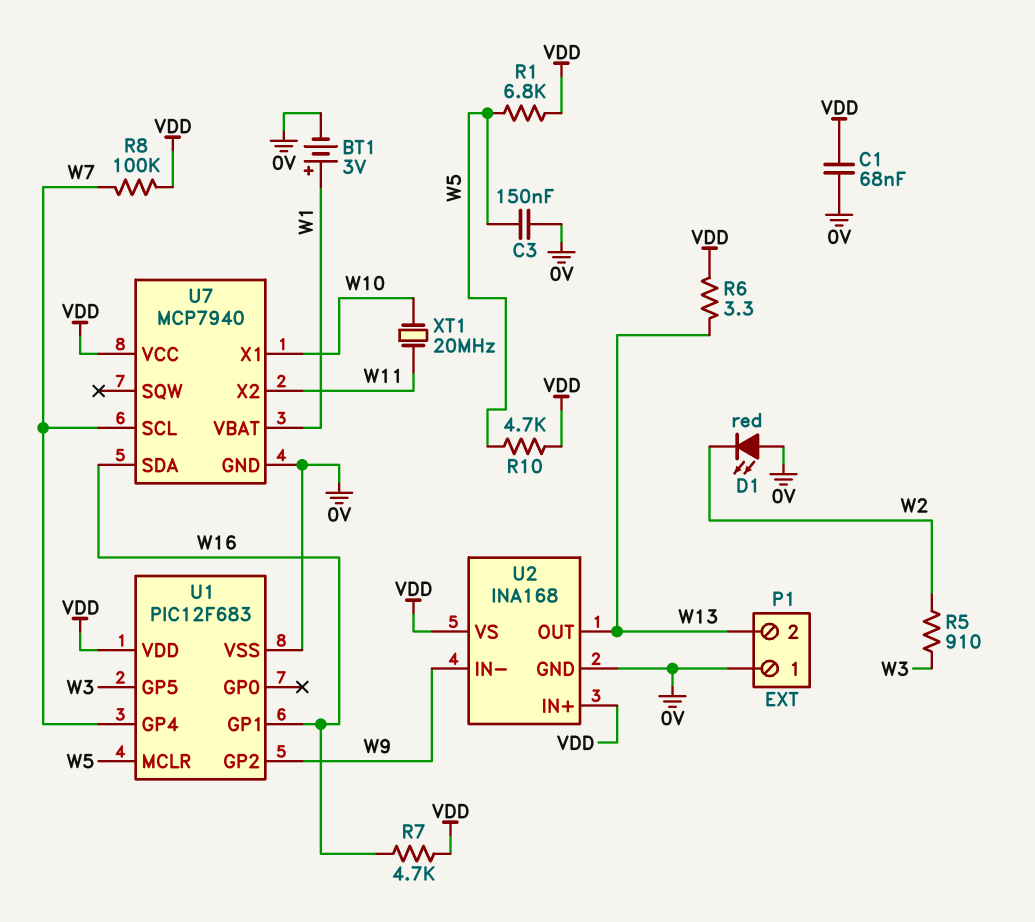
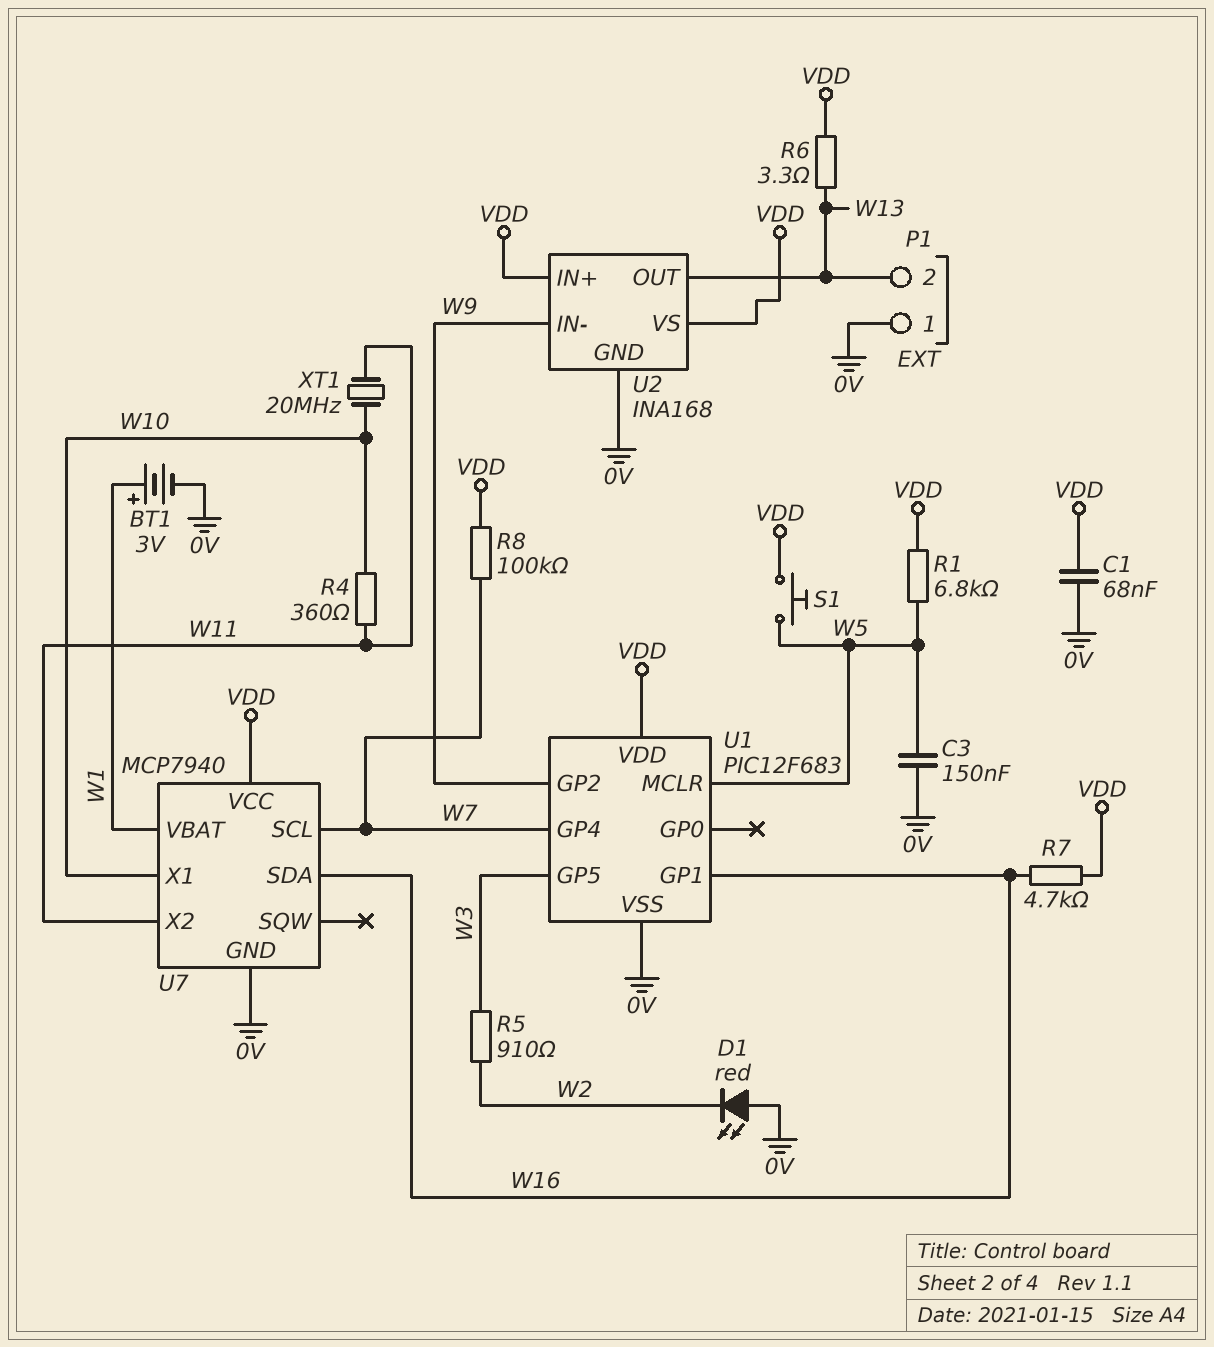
R4: none -> 360 (W10, W11)
R10: 4.7k (VDD, W5) -> none
S1: none -> button (VDD, W5)

